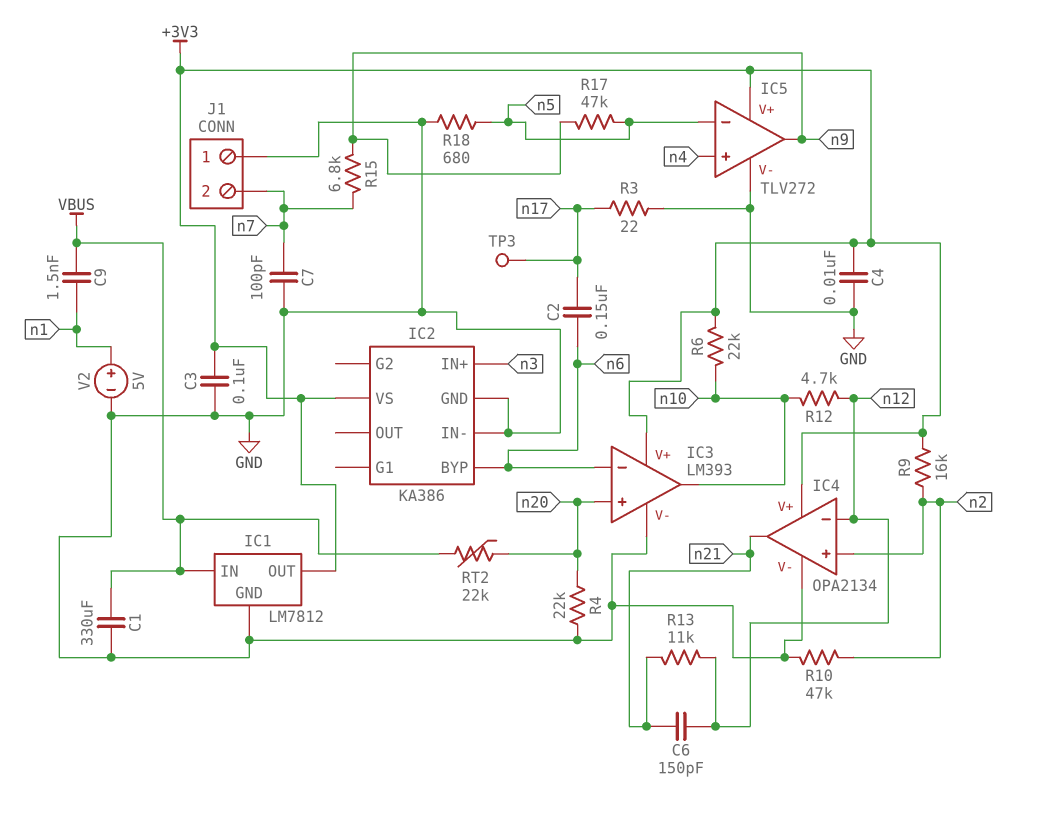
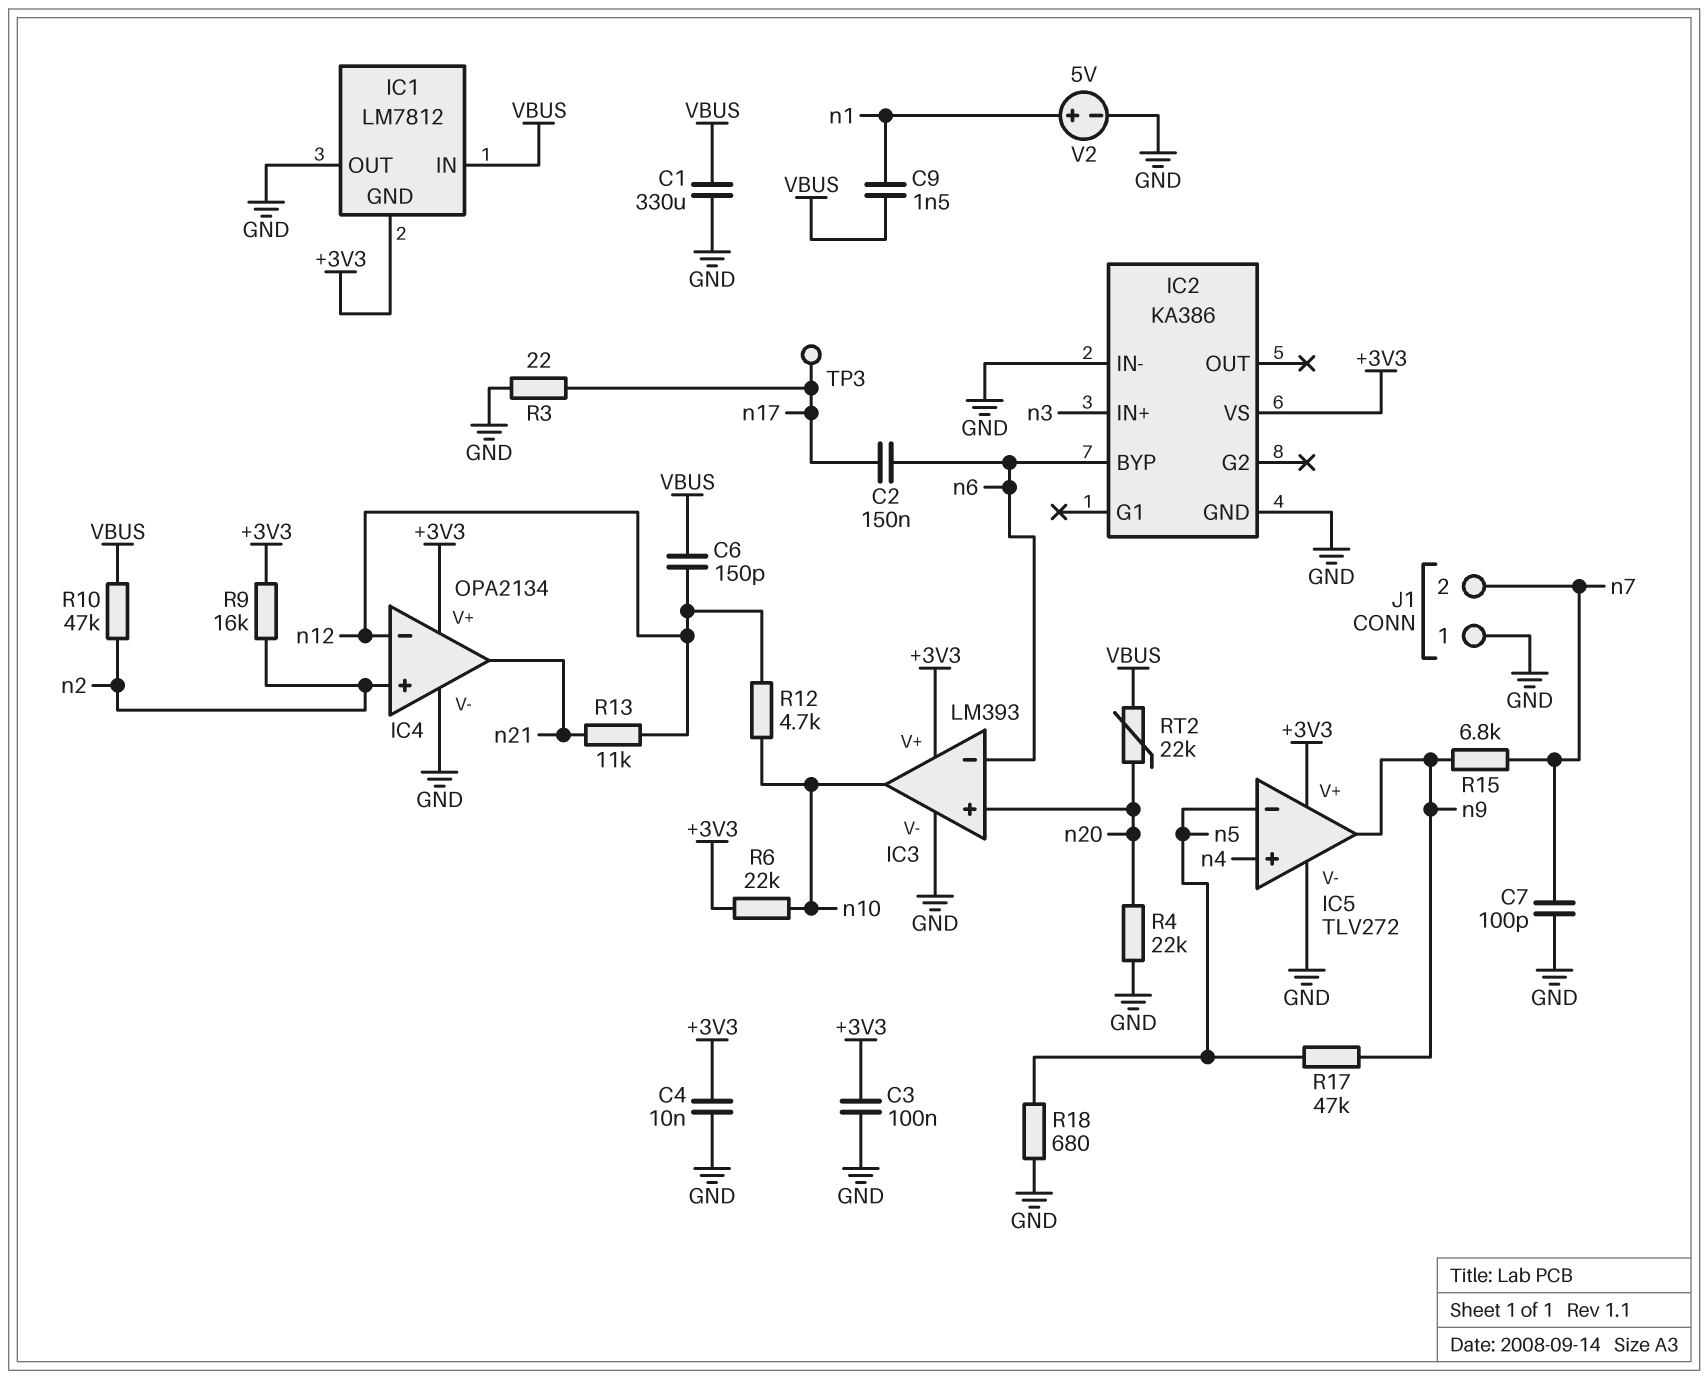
C6: 150pF (n12, n21) -> 150pF (VBUS, n12)
IC1 pin GND: GND -> +3V3
IC1 pin OUT: +3V3 -> GND
R10: 47k (GND, n2) -> 47k (VBUS, n2)

